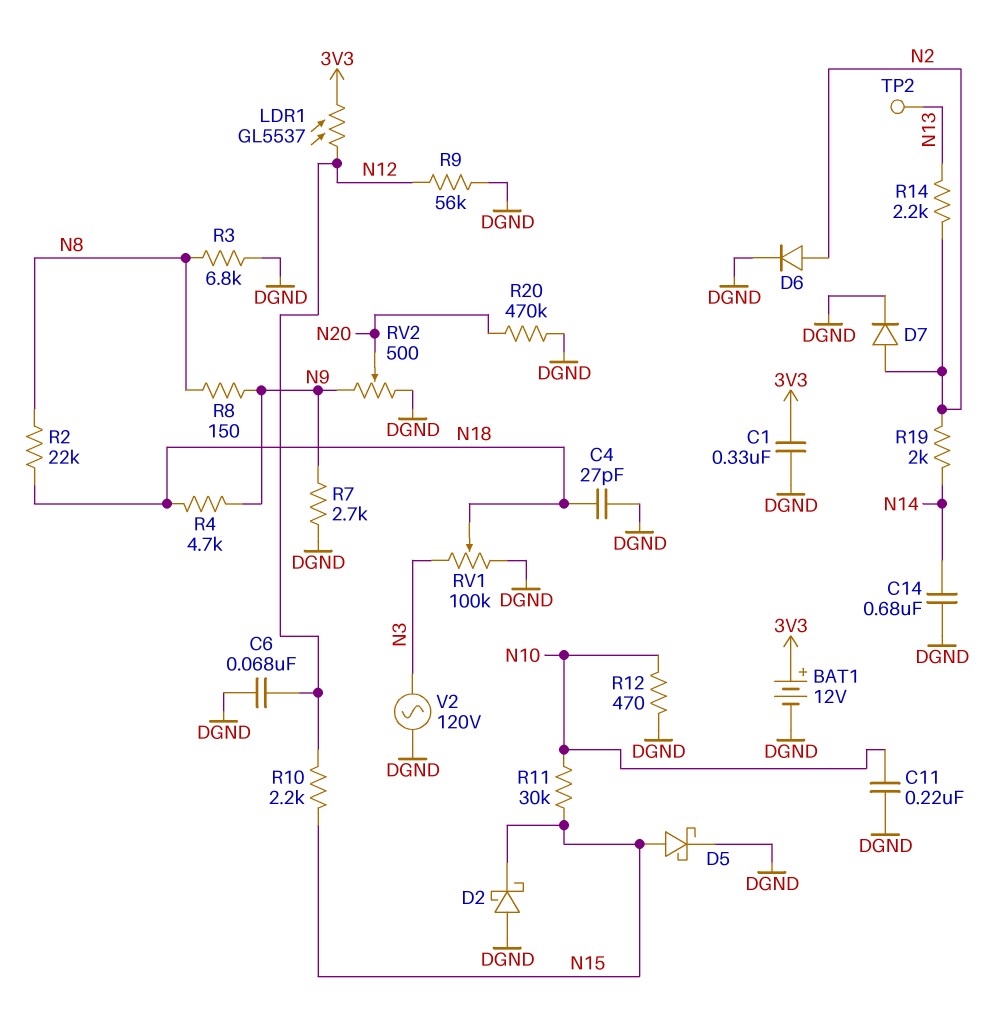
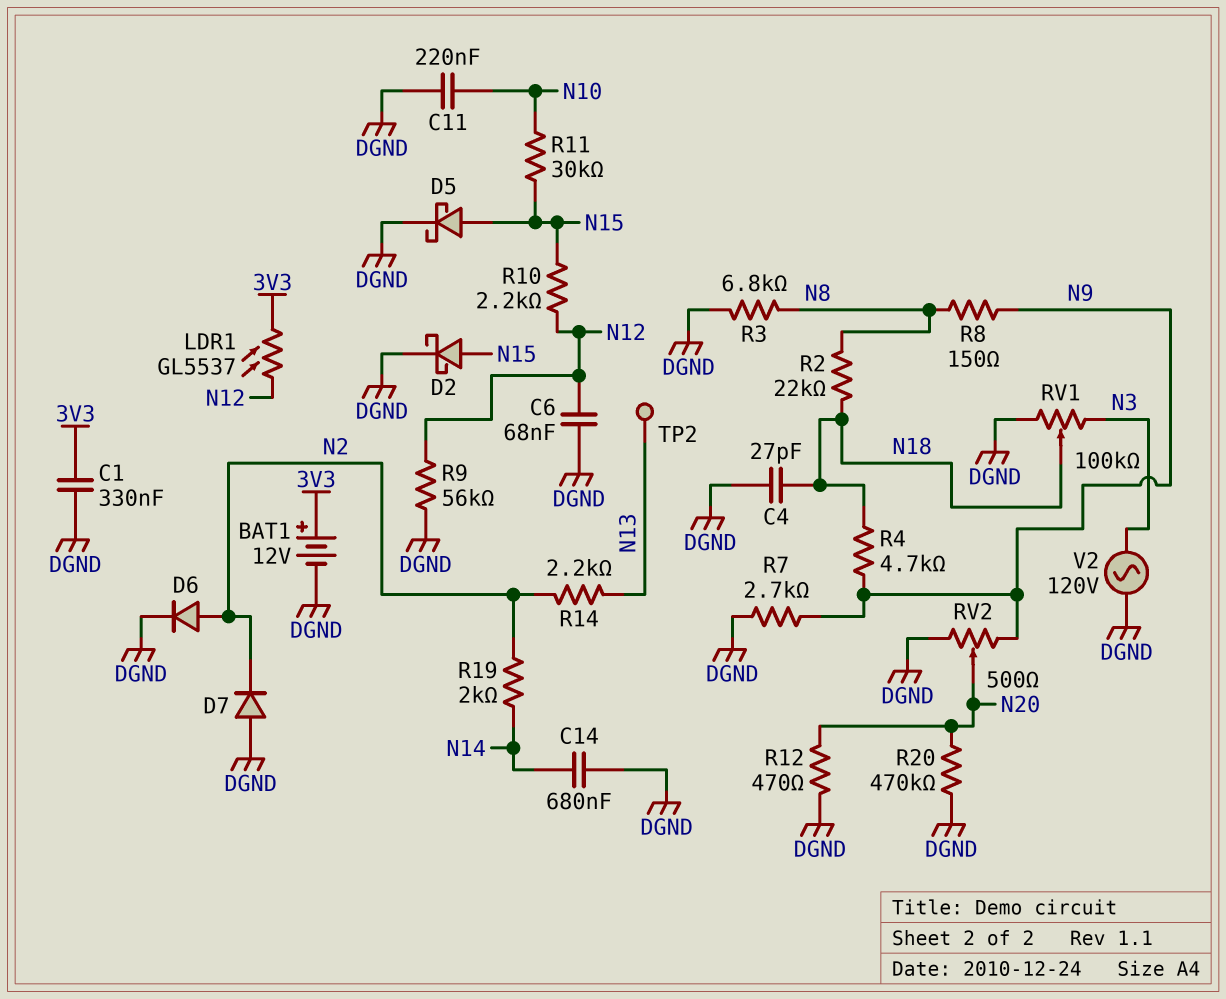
D2: schottky (A DGND, K N15) -> schottky (A N15, K DGND)
D7: diode (A N2, K DGND) -> diode (A DGND, K N2)
R12: 470 (DGND, N10) -> 470 (DGND, N20)

